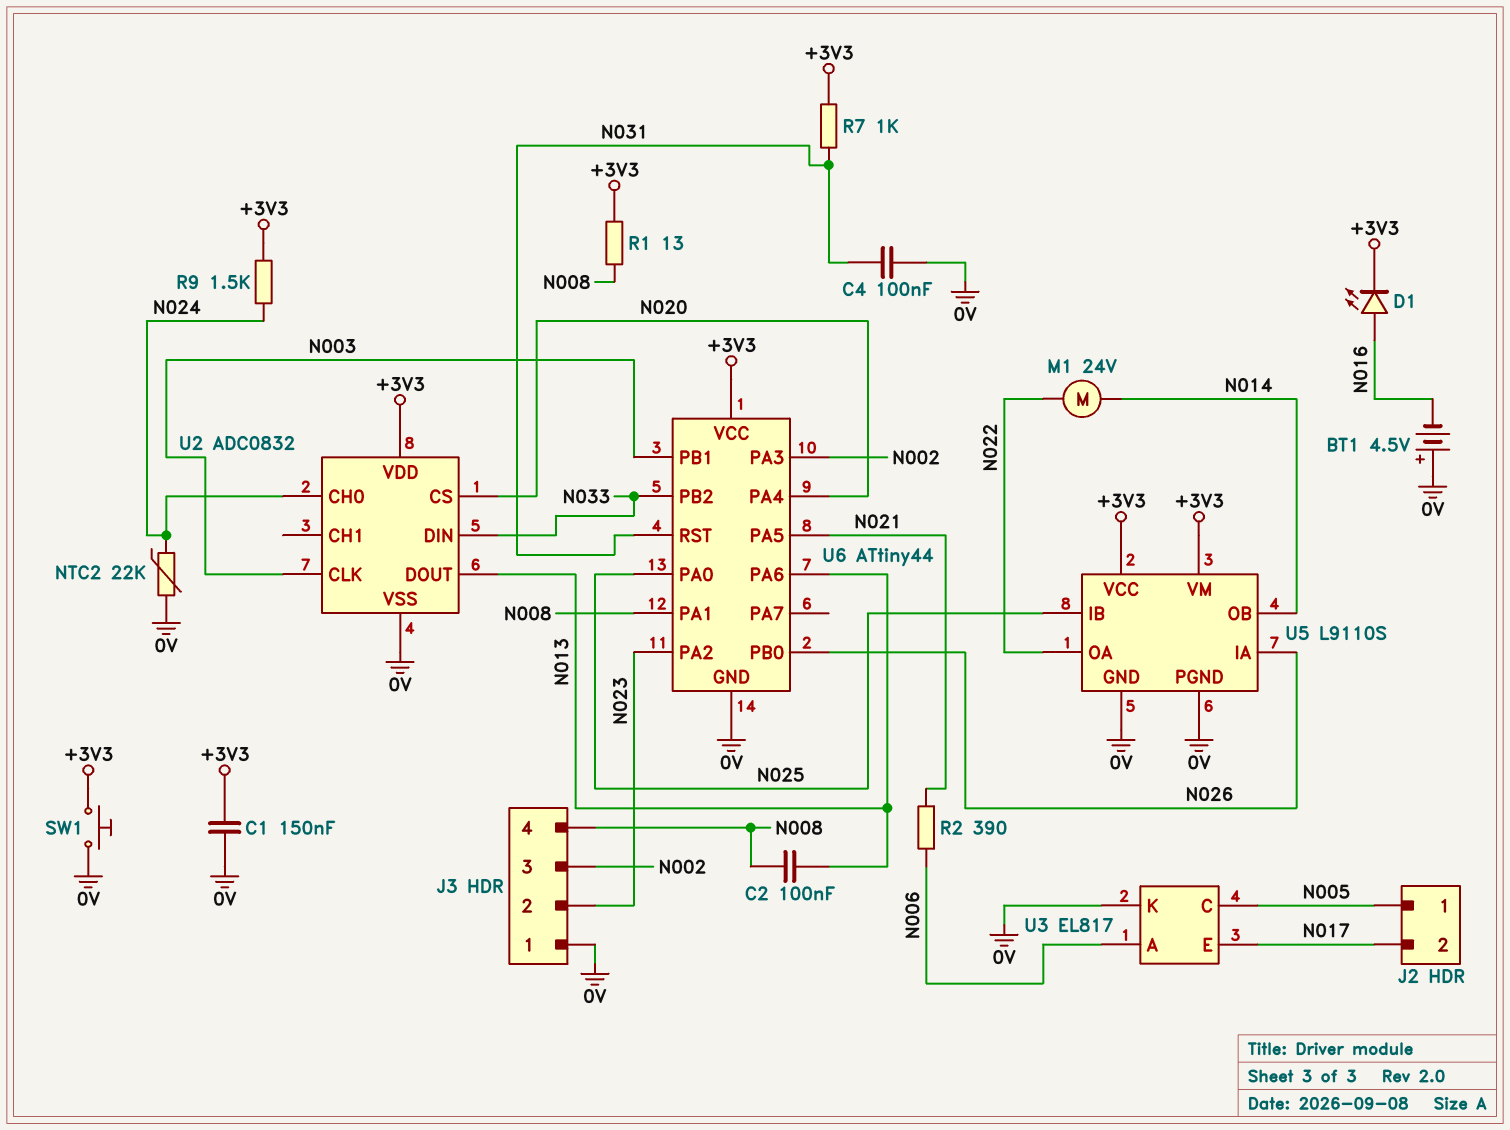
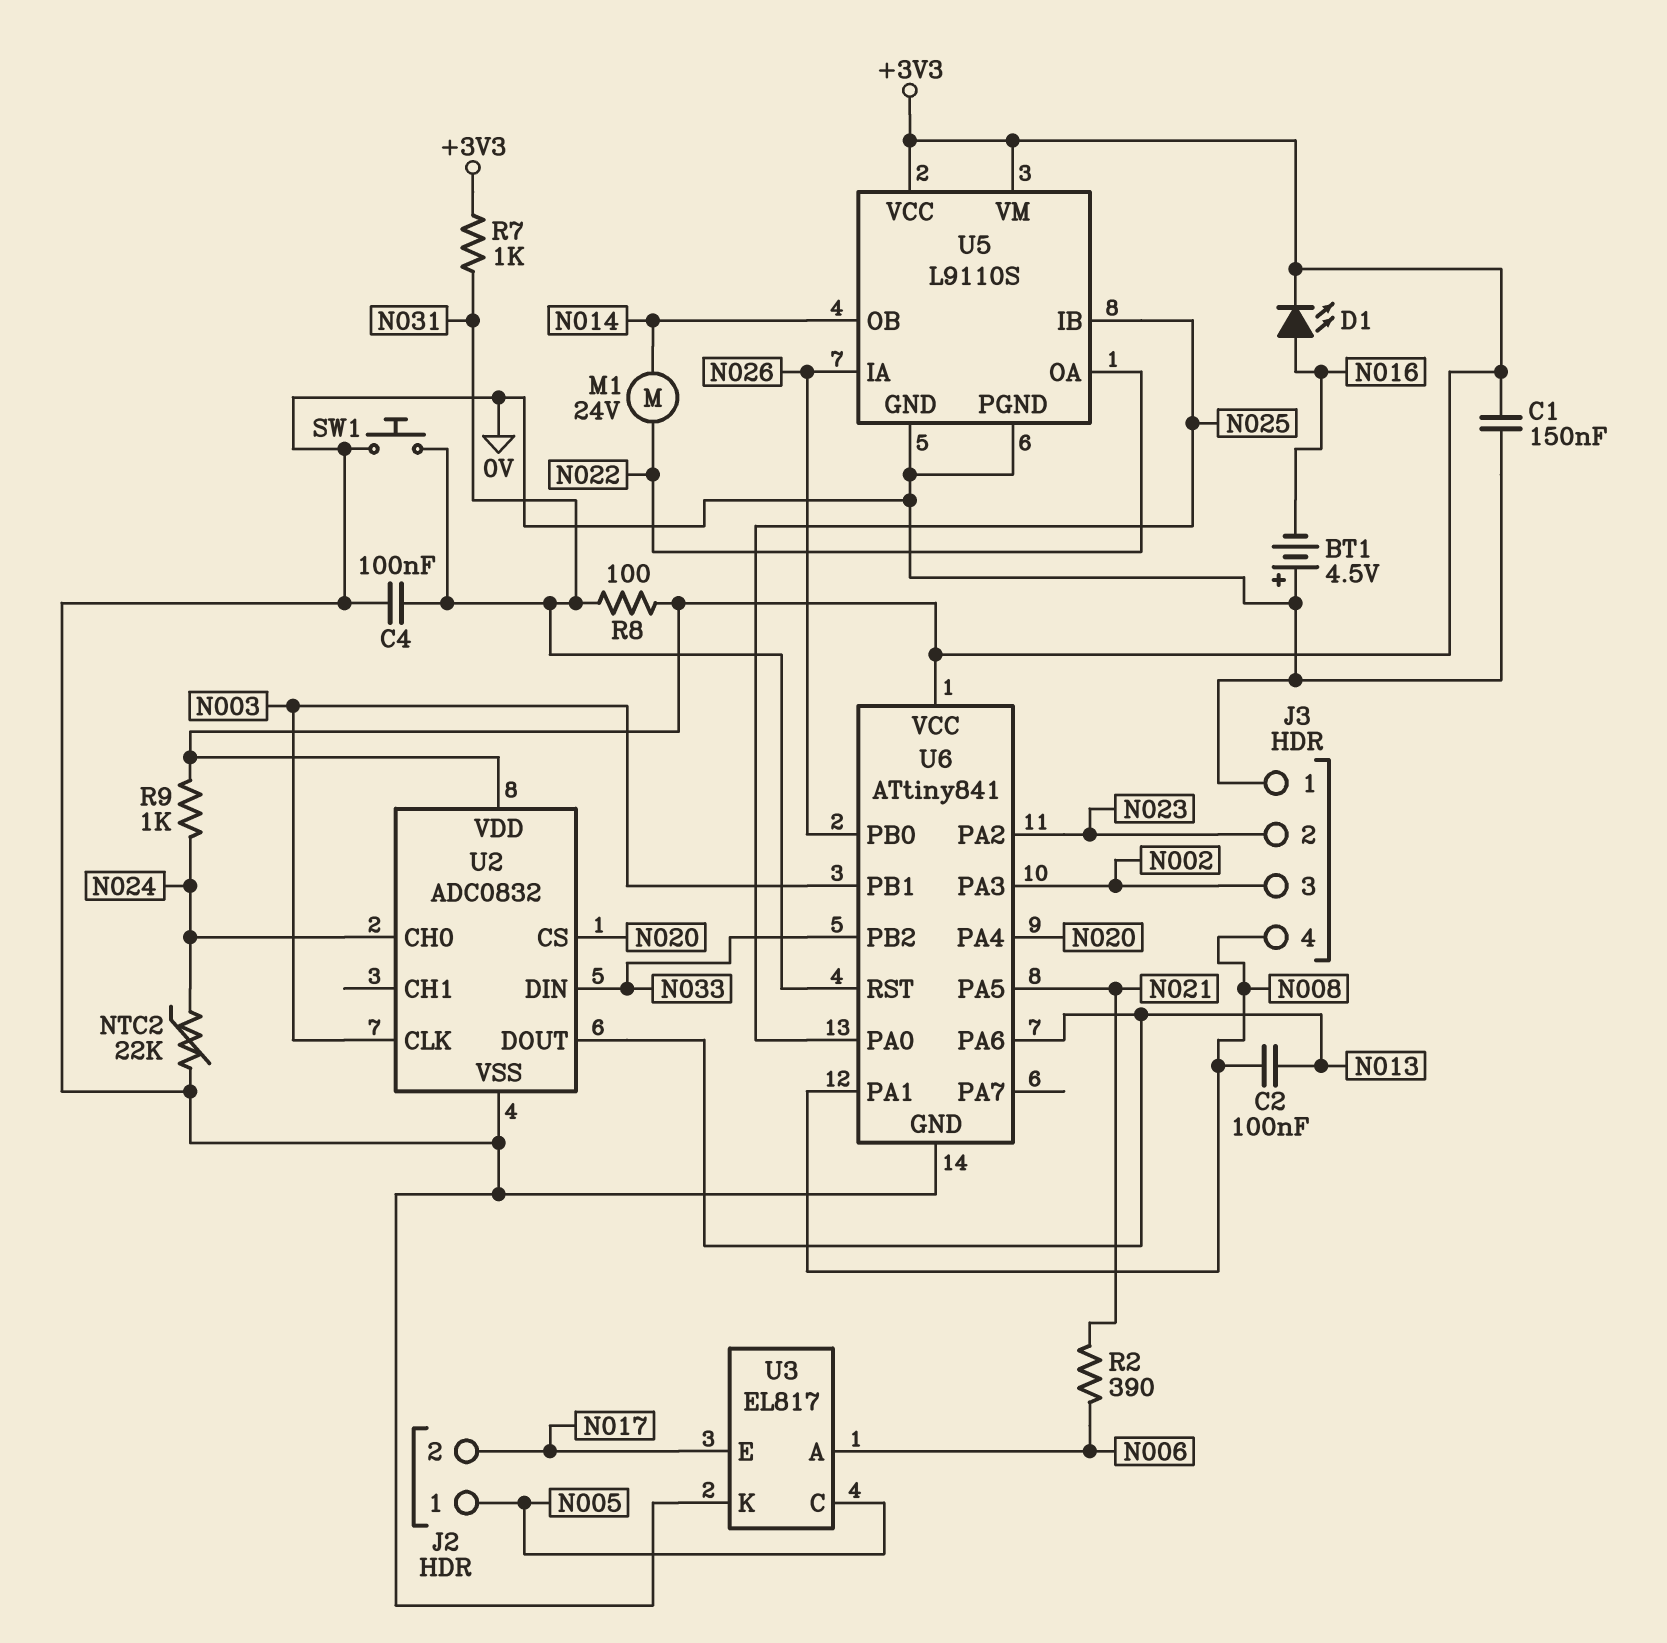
R1: 13 (+3V3, N008) -> none
R8: none -> 100 (+3V3, N031)
R9: 1.5k (+3V3, N024) -> 1k (+3V3, N024)
SW1: button (+3V3, 0V) -> button (0V, N031)
U6: ATtiny44 -> ATtiny841

